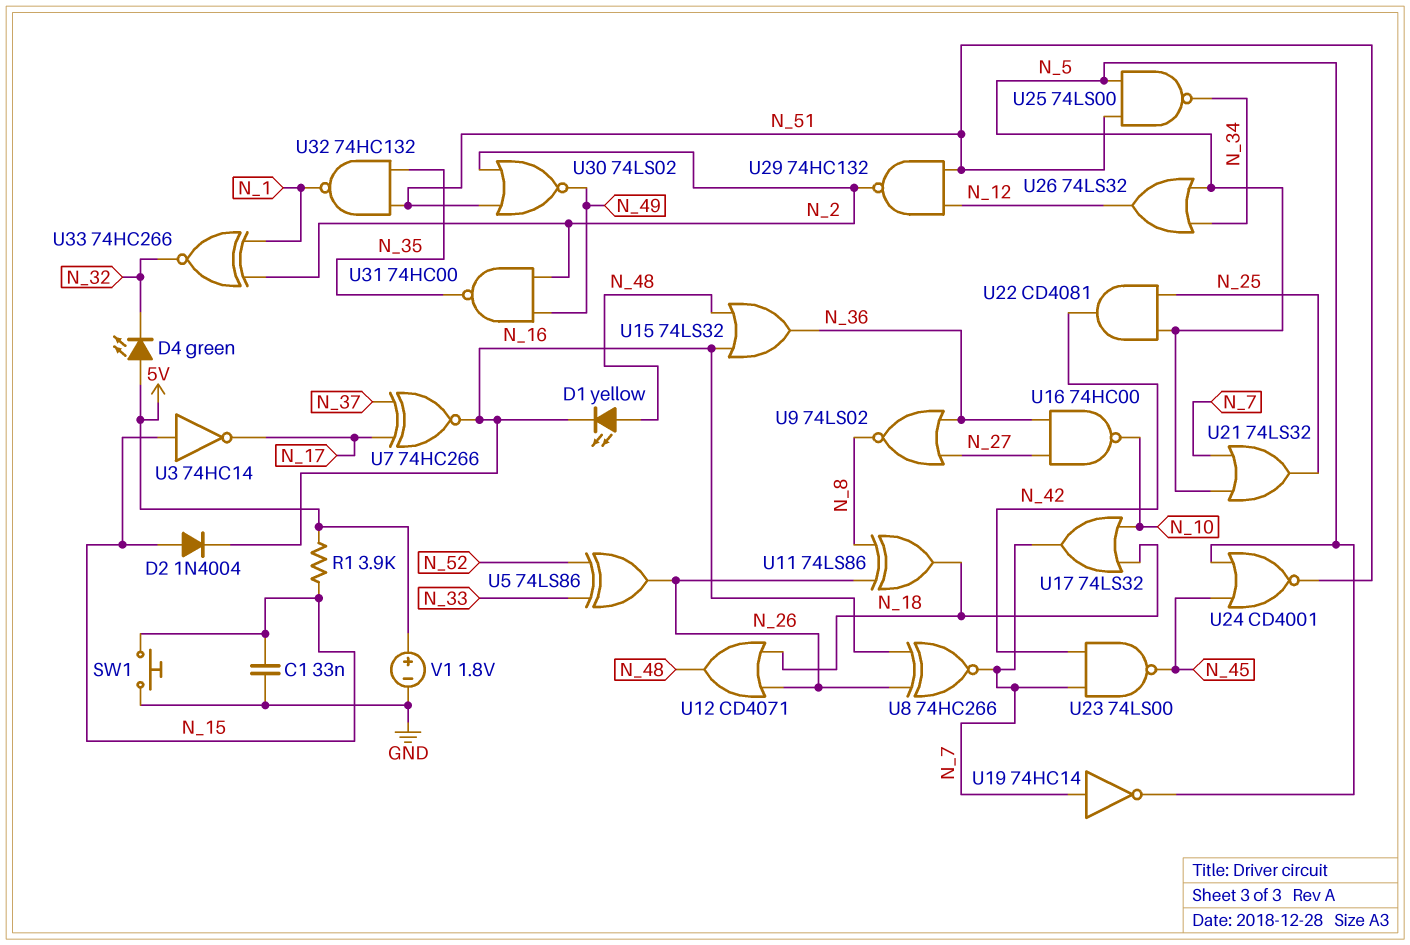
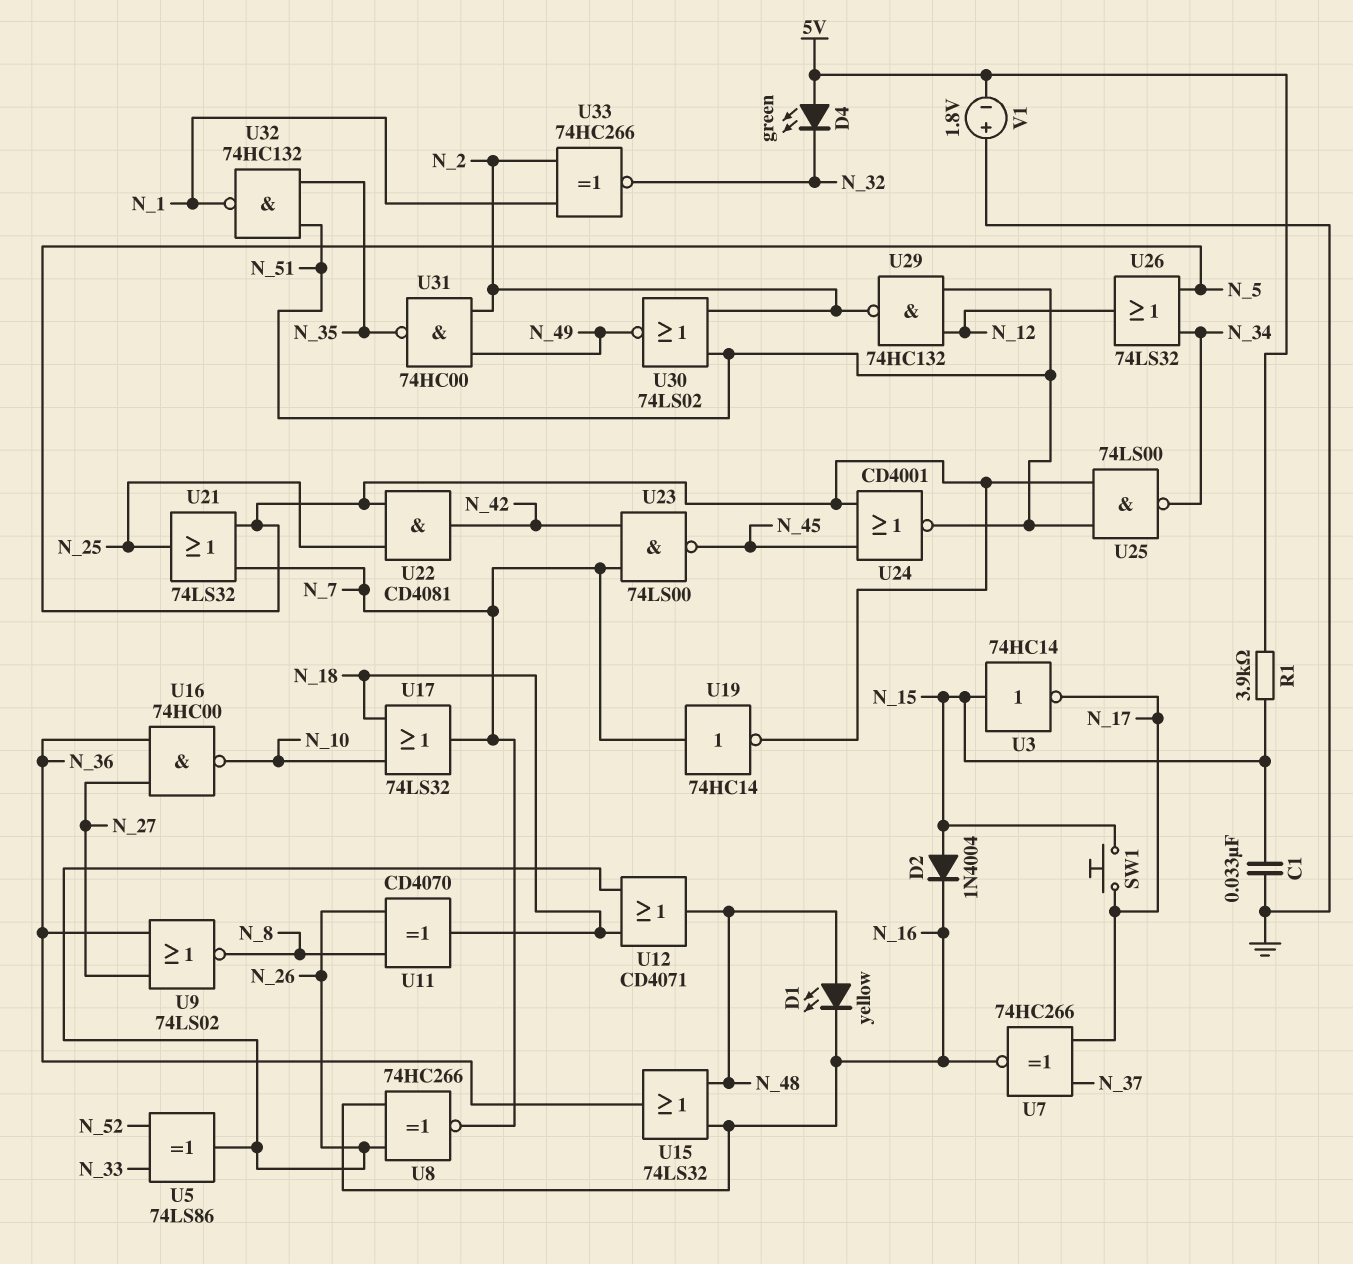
SW1: button (GND, N_15) -> button (N_15, N_17)
U11: XOR 74LS86 (in N_8, in N_26, out N_18) -> XOR CD4070 (in N_8, in N_26, out N_18)
V1: 1.8V (plus 5V, minus GND) -> 1.8V (plus GND, minus 5V)

